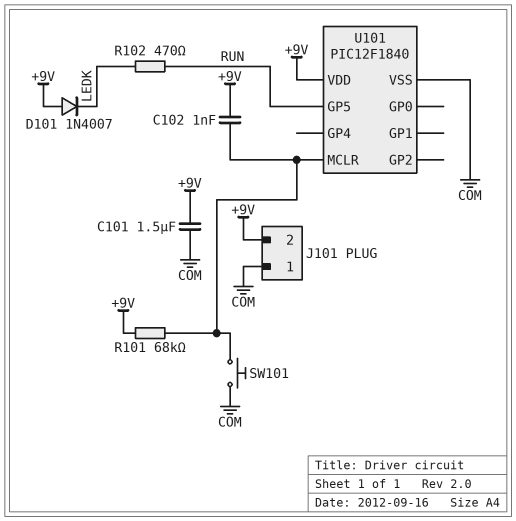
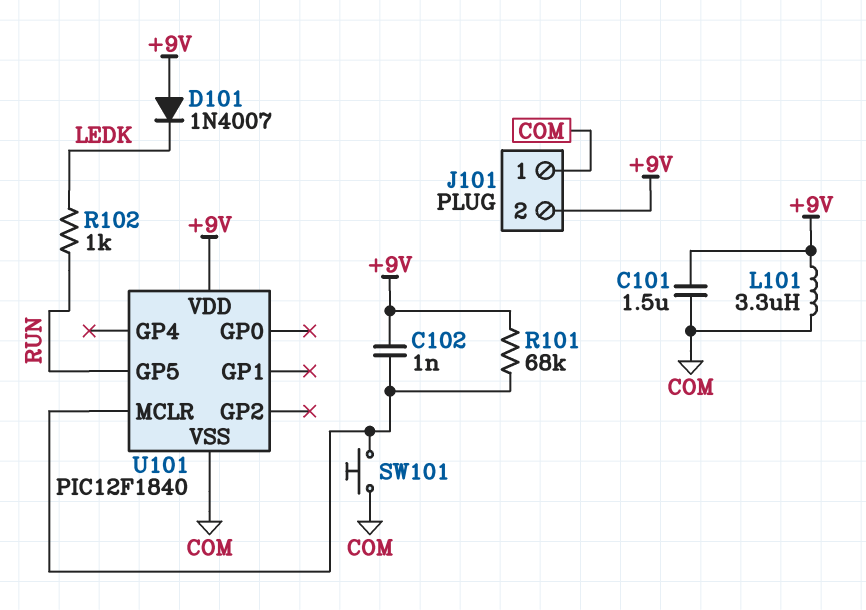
L101: none -> 3.3uH (+9V, COM)
R102: 470 (LEDK, RUN) -> 1k (LEDK, RUN)

